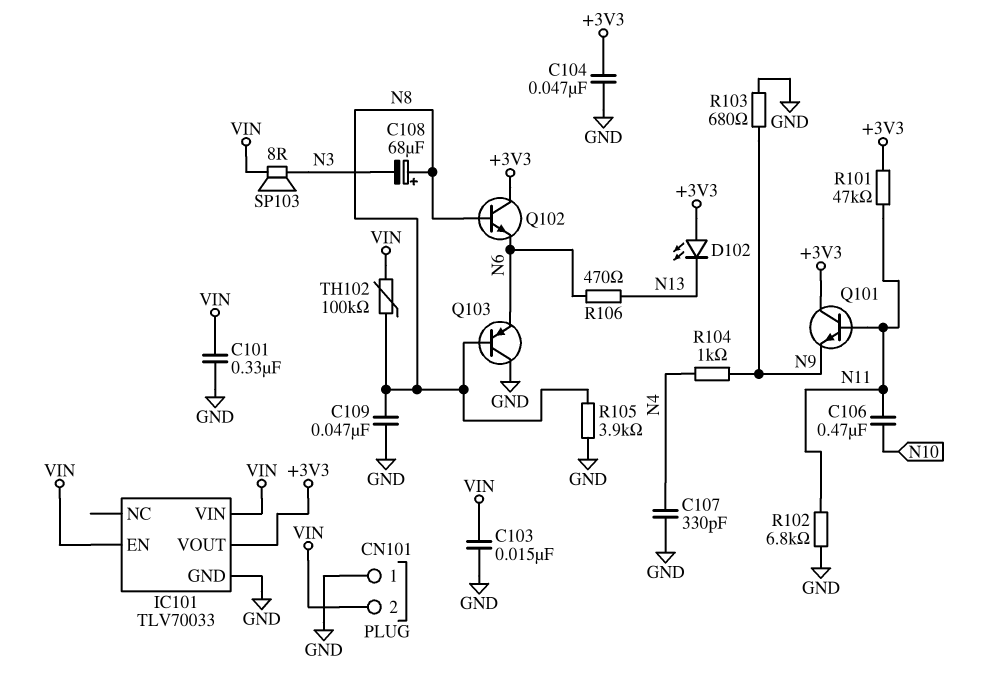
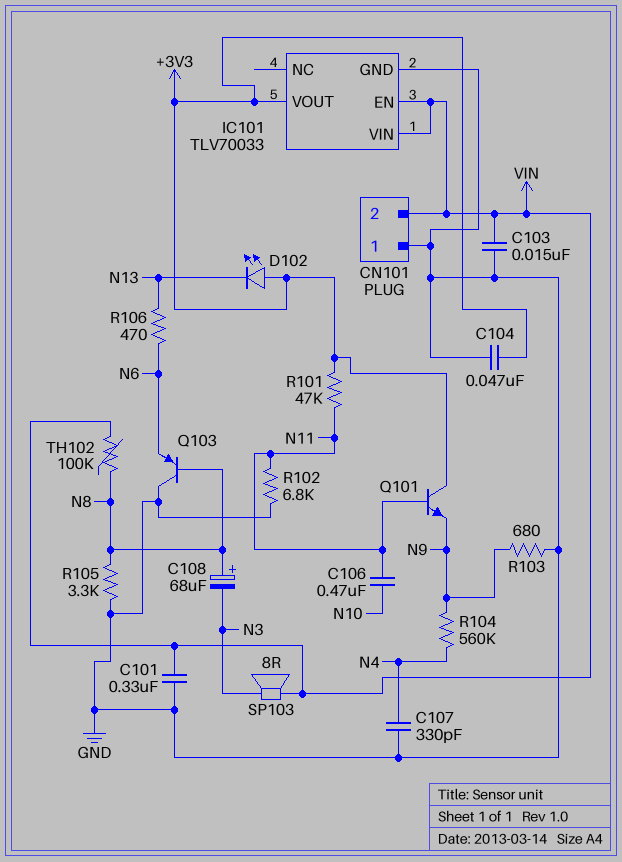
C109: 47nF (GND, N8) -> none
Q102: NPN (B N8, C +3V3, E N6) -> none
R104: 1k (N4, N9) -> 560k (N4, N9)
R105: 3.9k (GND, N8) -> 3.3k (GND, N8)

